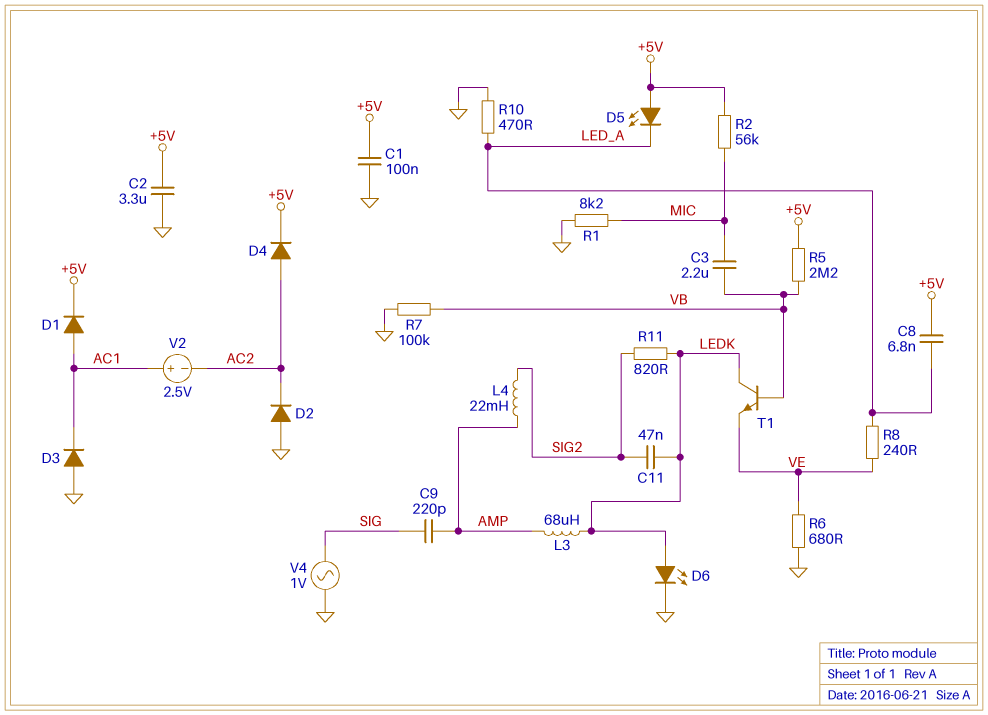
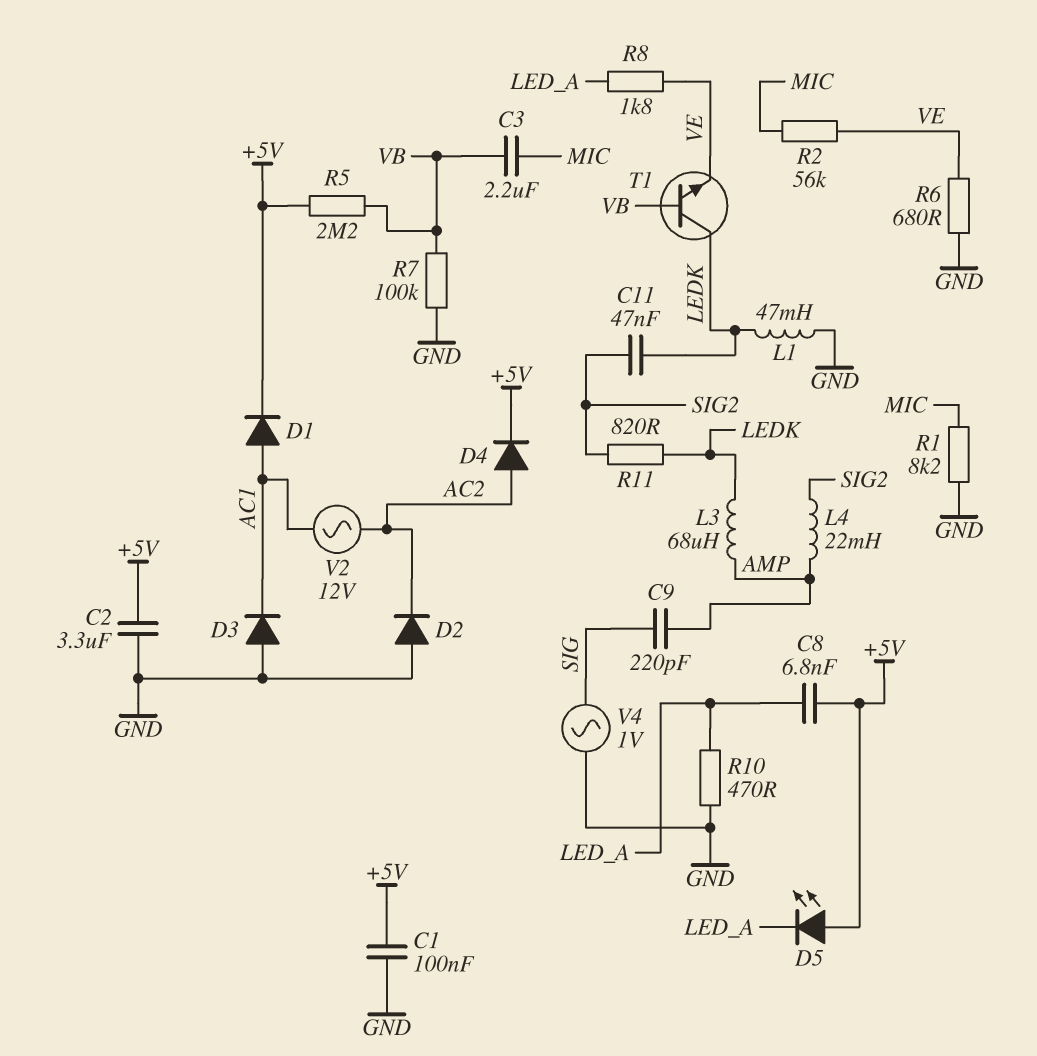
D6: LED (A LEDK, K GND) -> none
L1: none -> 47mH (GND, LEDK)
R2: 56k (+5V, MIC) -> 56k (MIC, VE)
R8: 240 (LED_A, VE) -> 1.8k (LED_A, VE)
V2: 2.5V (plus AC1, minus AC2) -> AC 12V (AC1, AC2)

